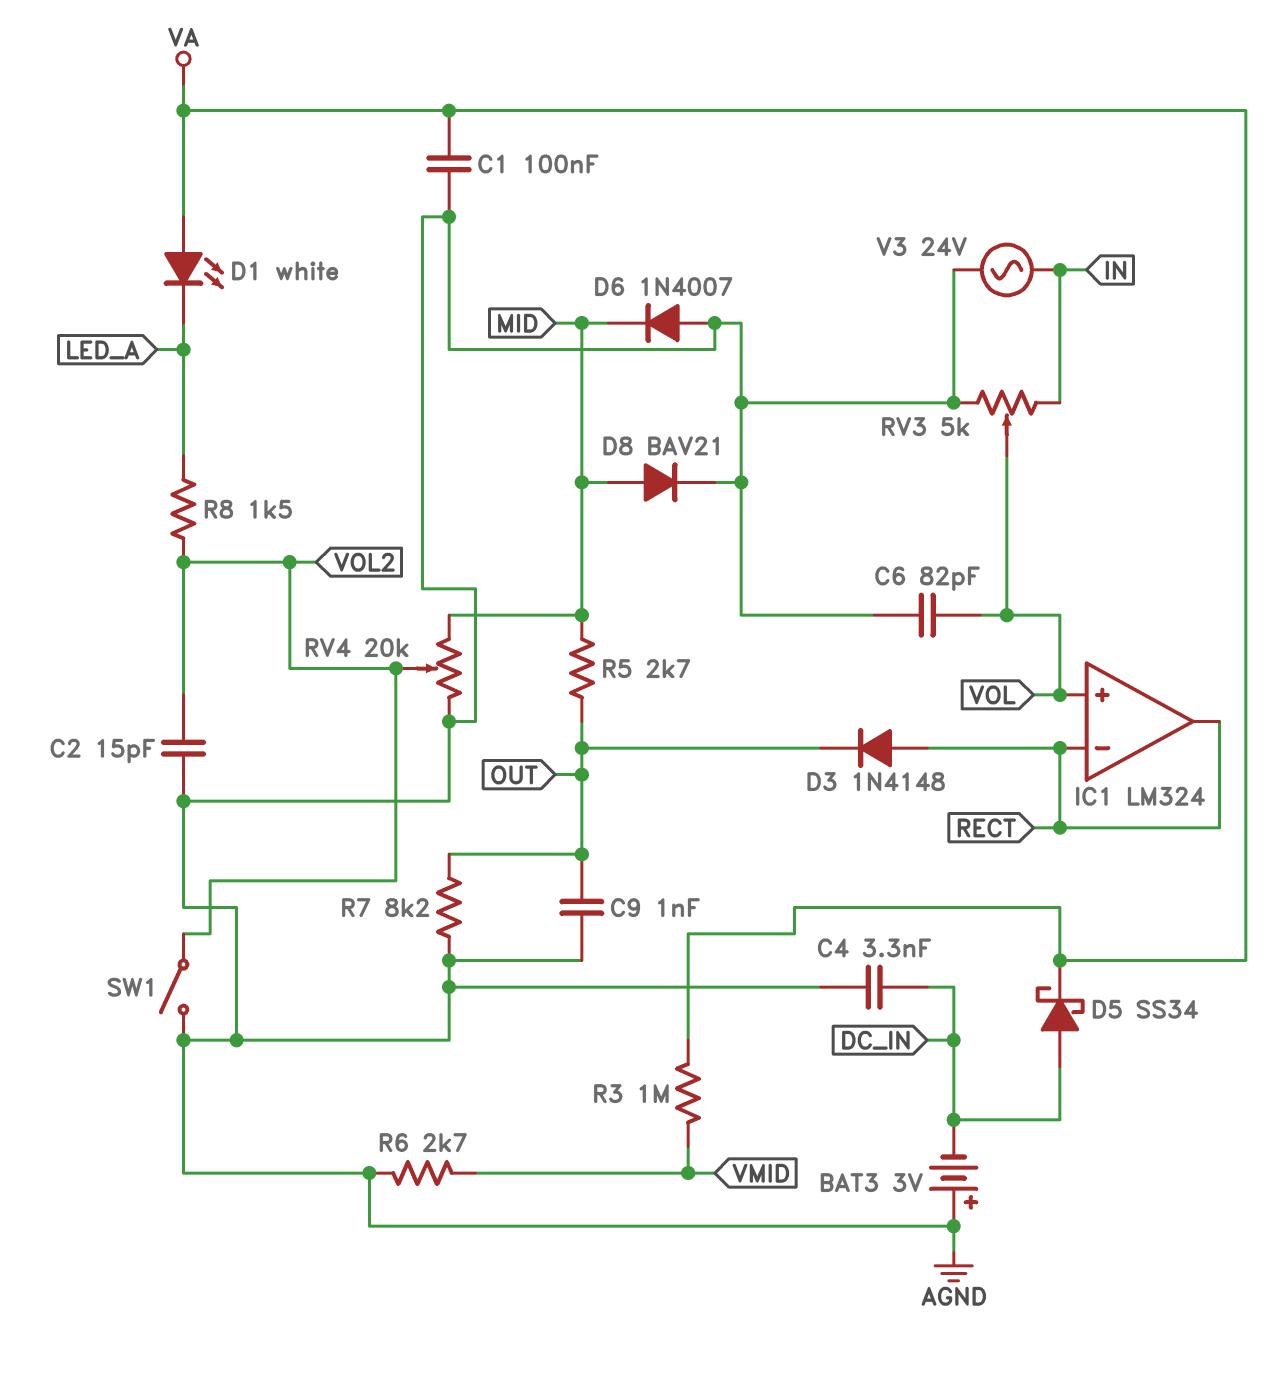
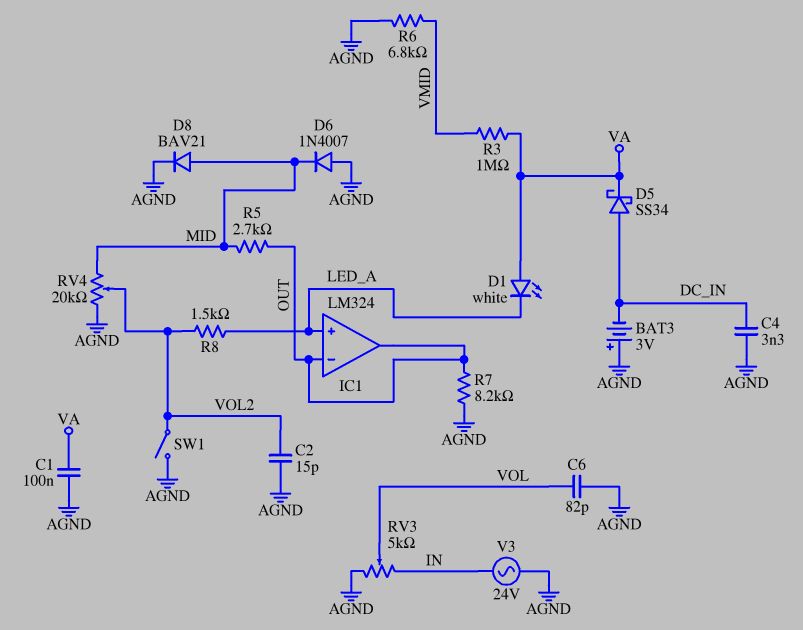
C9: 1nF (AGND, OUT) -> none
D3: diode 1N4148 (A RECT, K OUT) -> none
IC1 pin in+: VOL -> LED_A
IC1 pin in-: RECT -> OUT
IC1 pin out: RECT -> OUT
R6: 2.7k (AGND, VMID) -> 6.8k (AGND, VMID)

